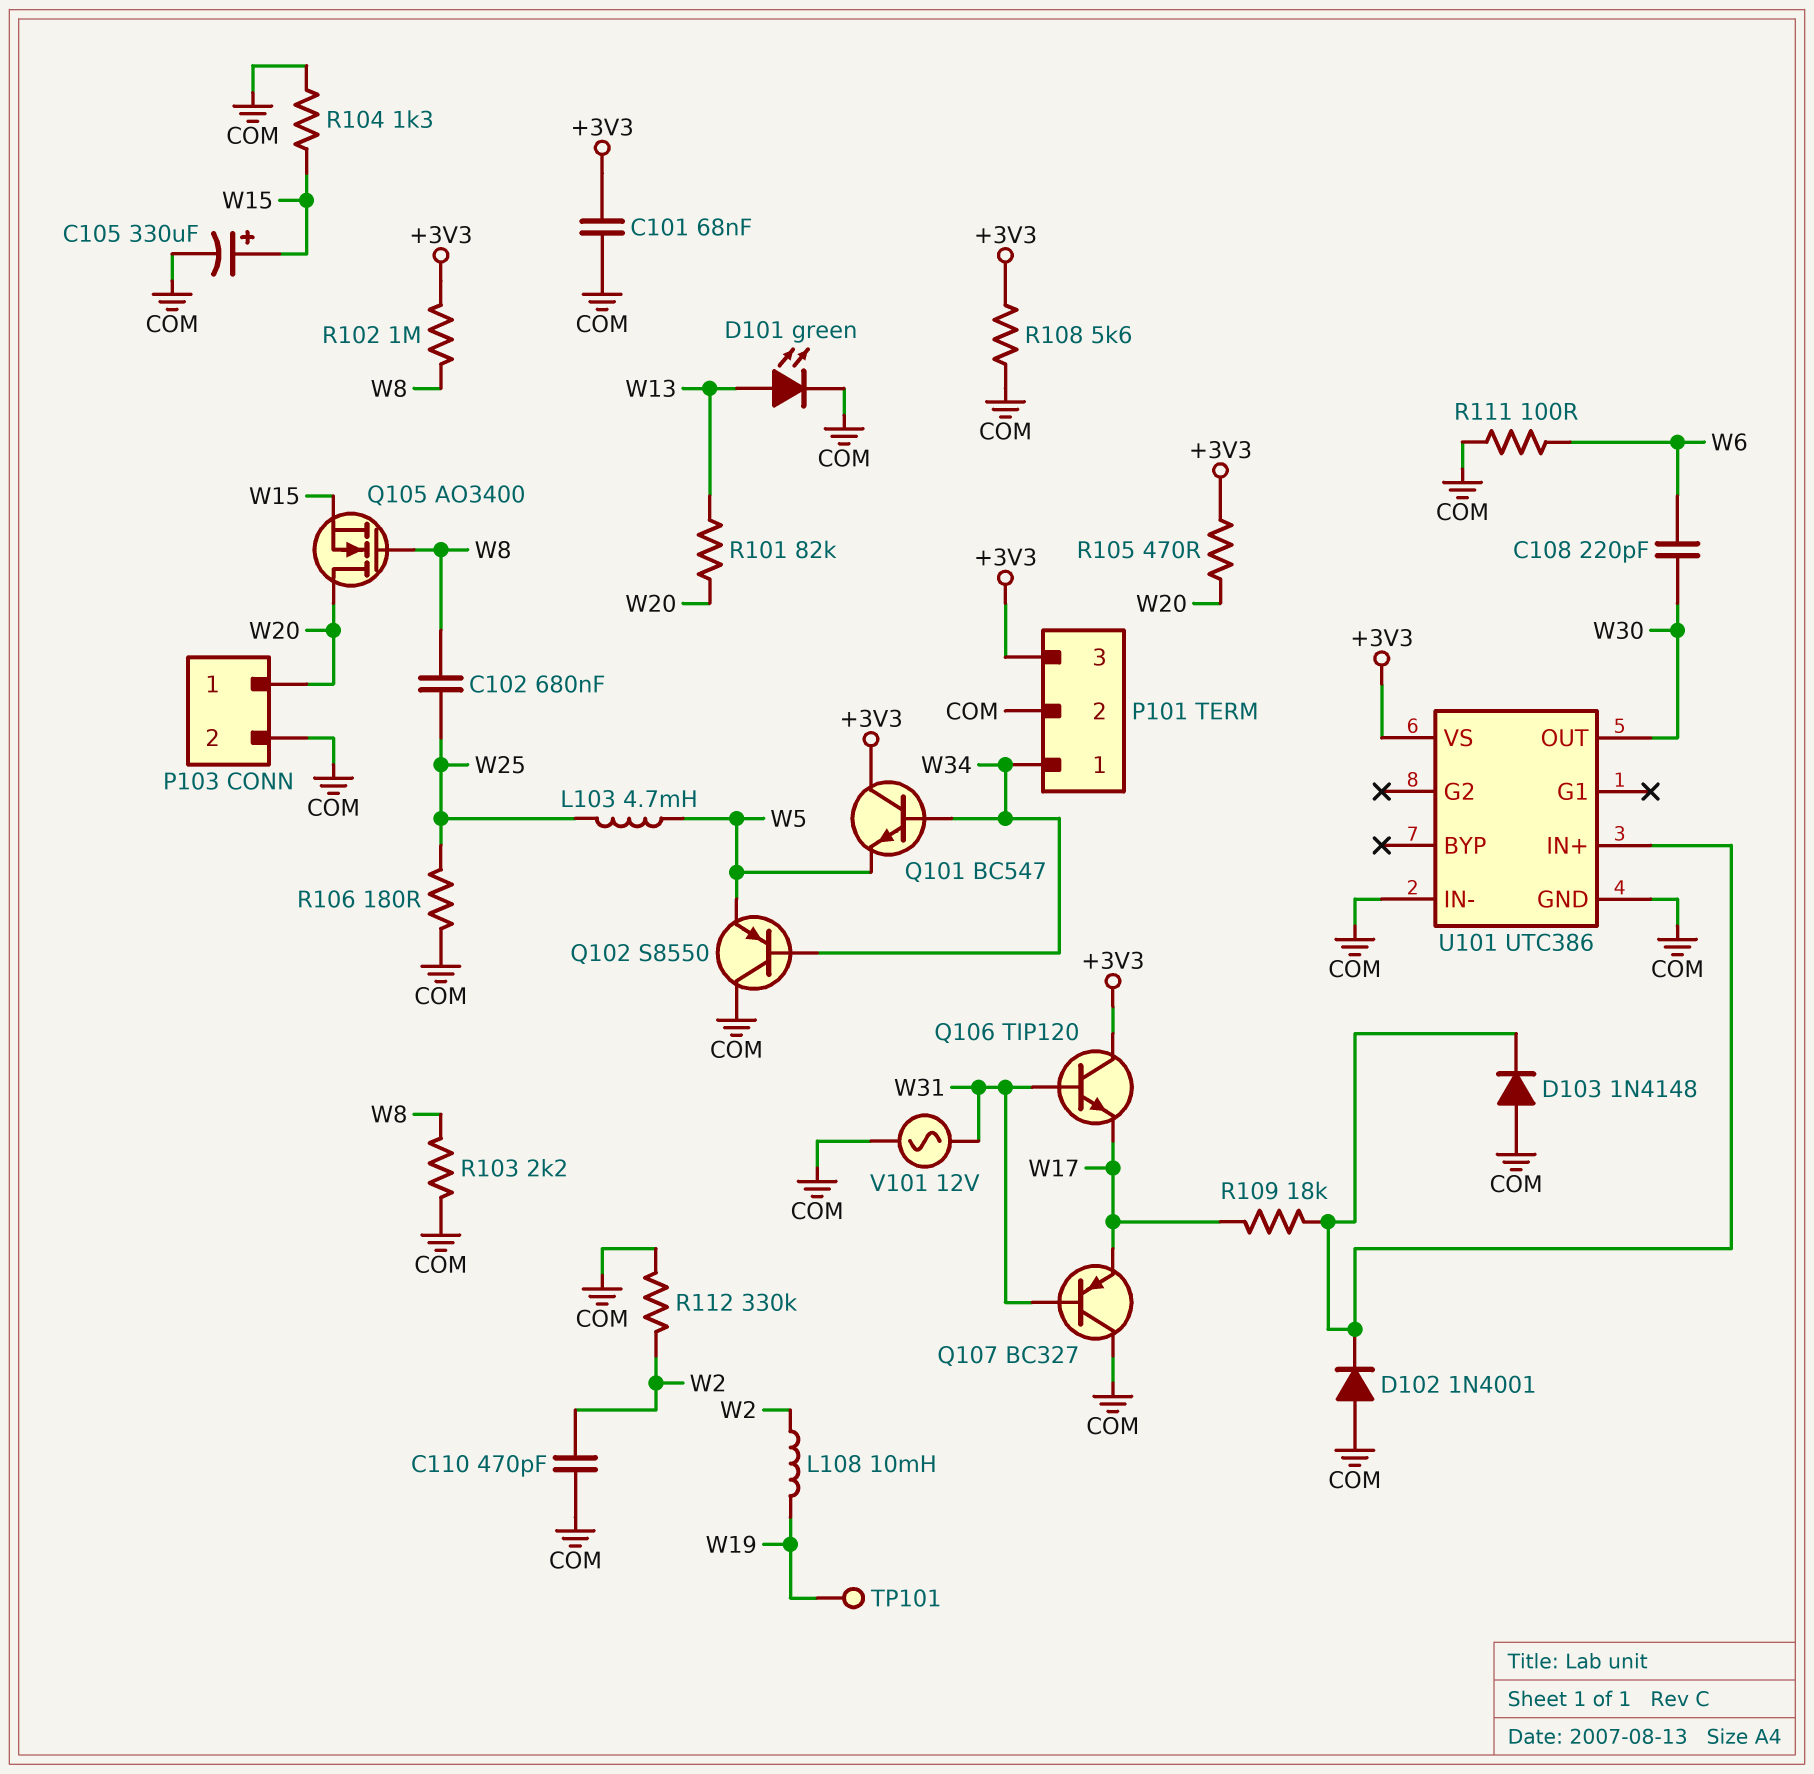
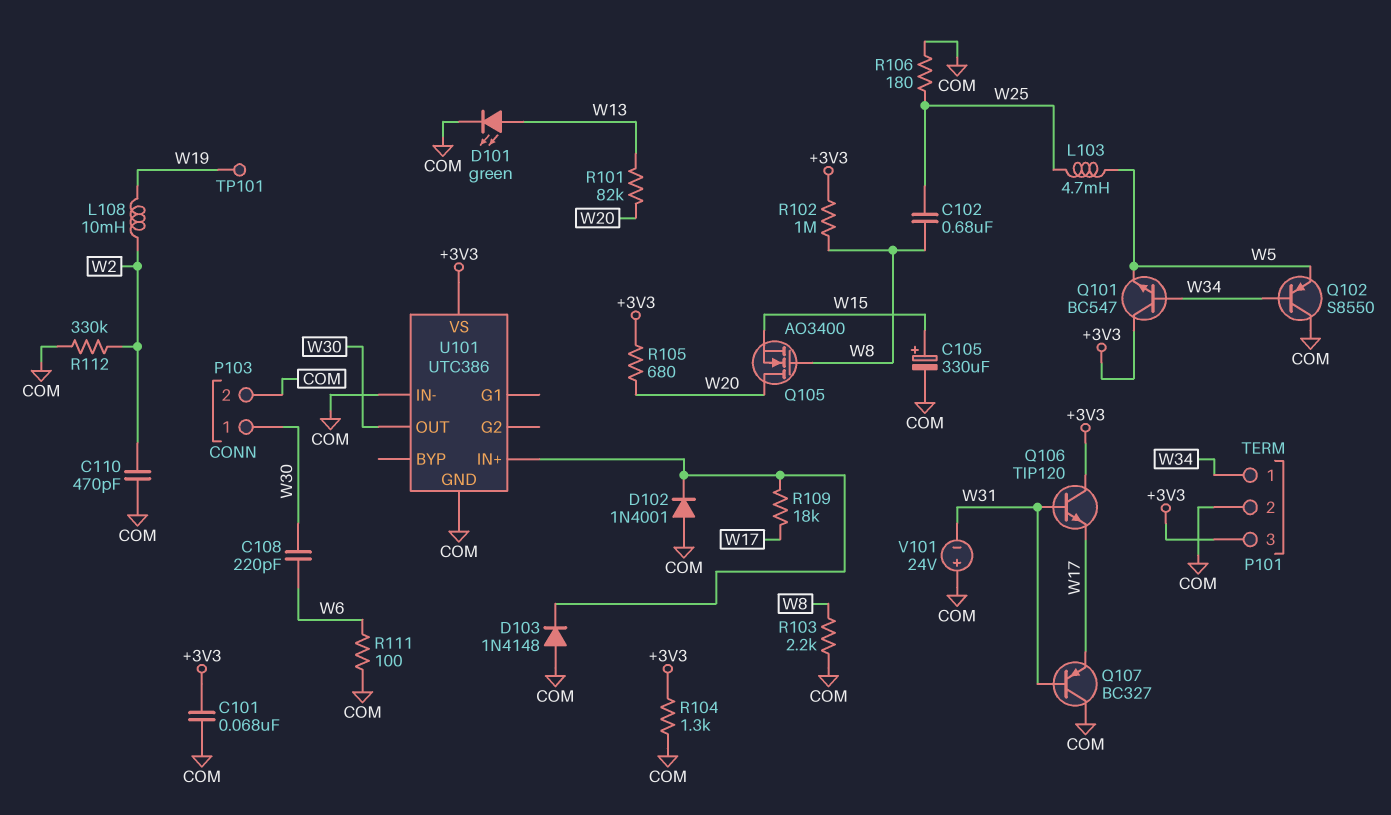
P103 pin 1: W20 -> W30
R104: 1.3k (COM, W15) -> 1.3k (+3V3, COM)
R105: 470 (+3V3, W20) -> 680 (+3V3, W20)
R108: 5.6k (+3V3, COM) -> none
V101: AC 12V (COM, W31) -> 24V (plus COM, minus W31)

